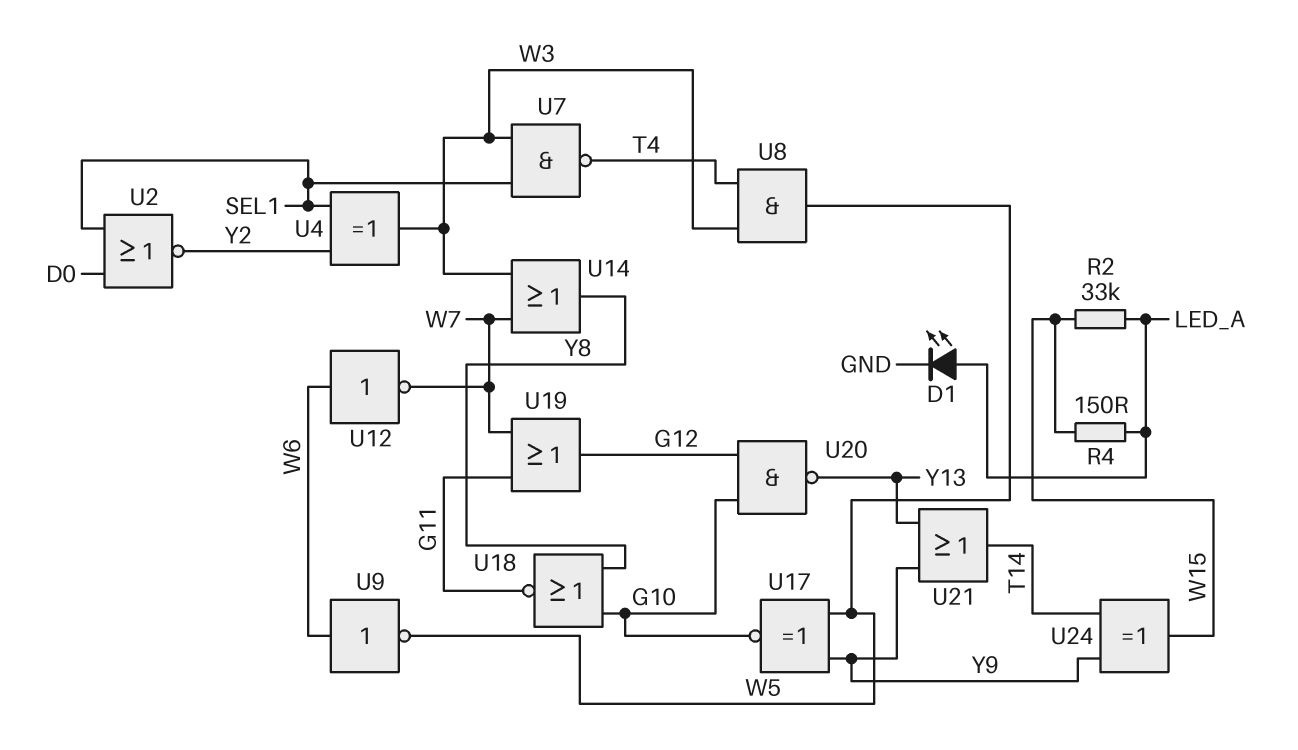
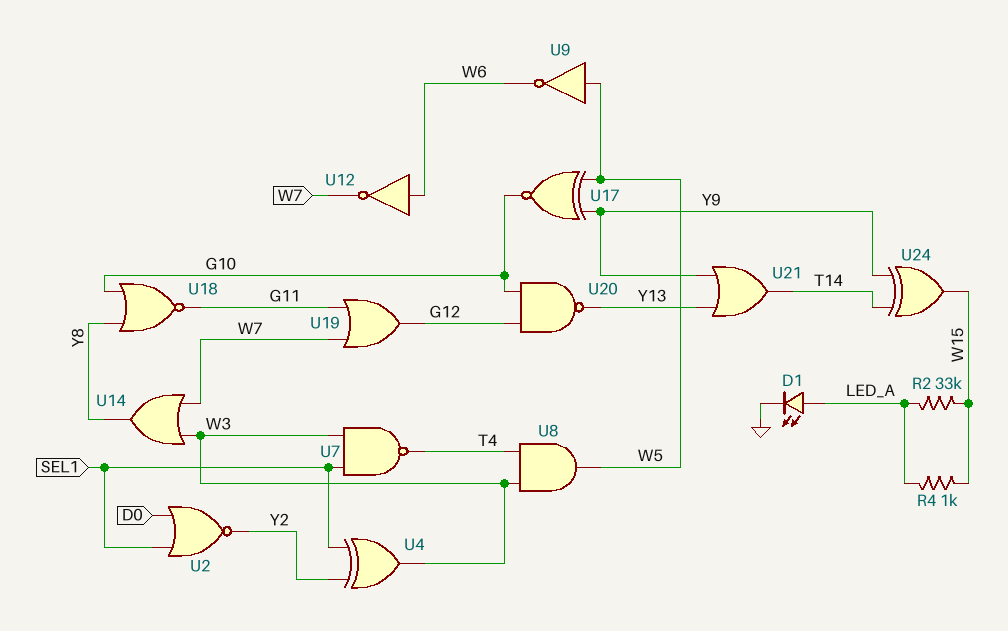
R4: 150 (LED_A, W15) -> 1k (LED_A, W15)
U9: NOT (in W6, out W5) -> NOT (in W5, out W6)

